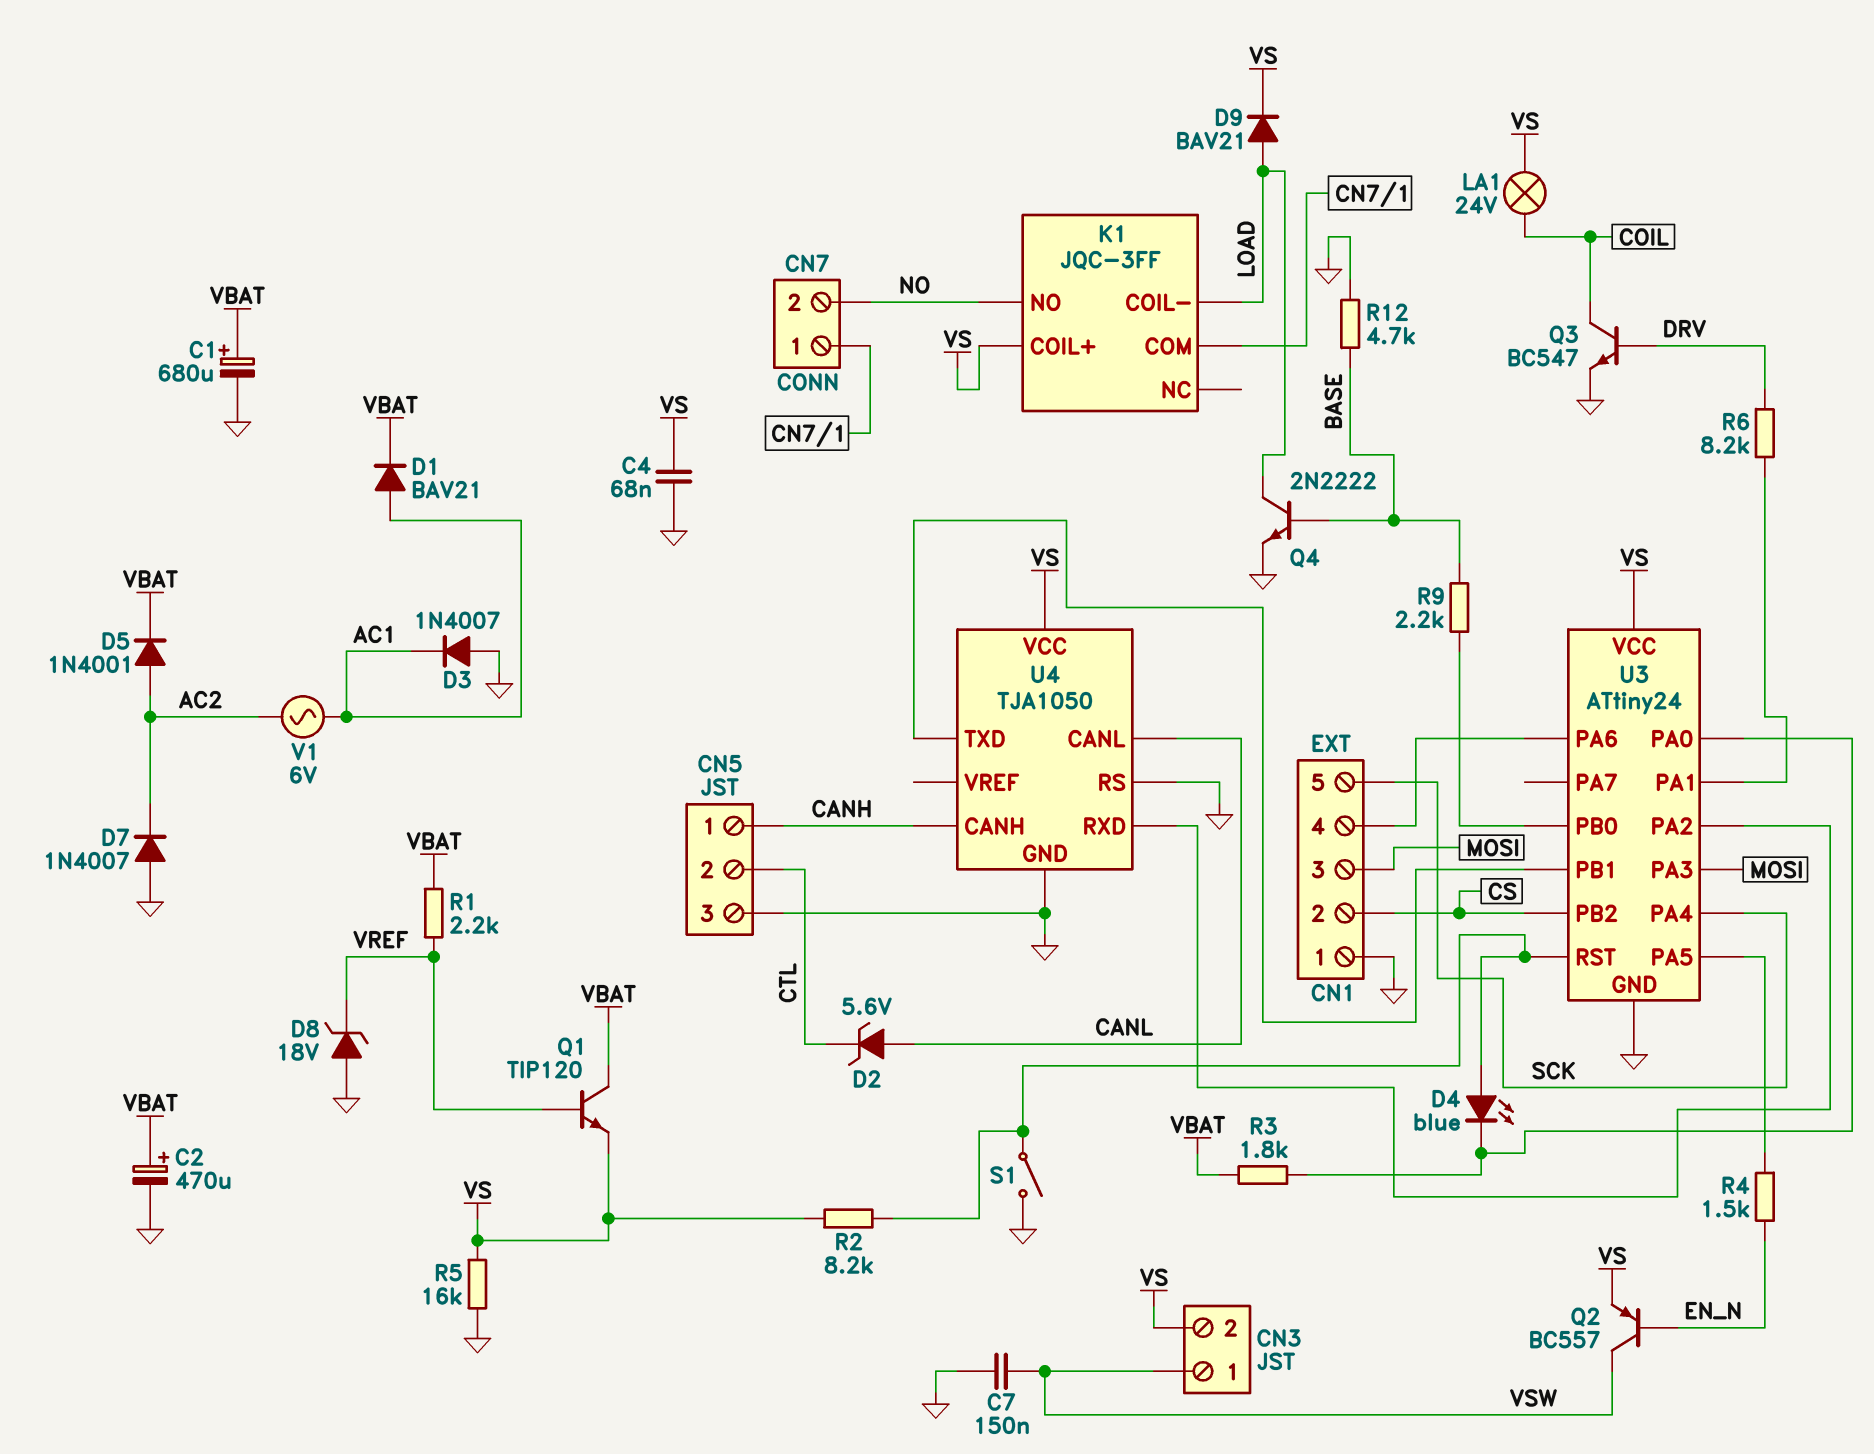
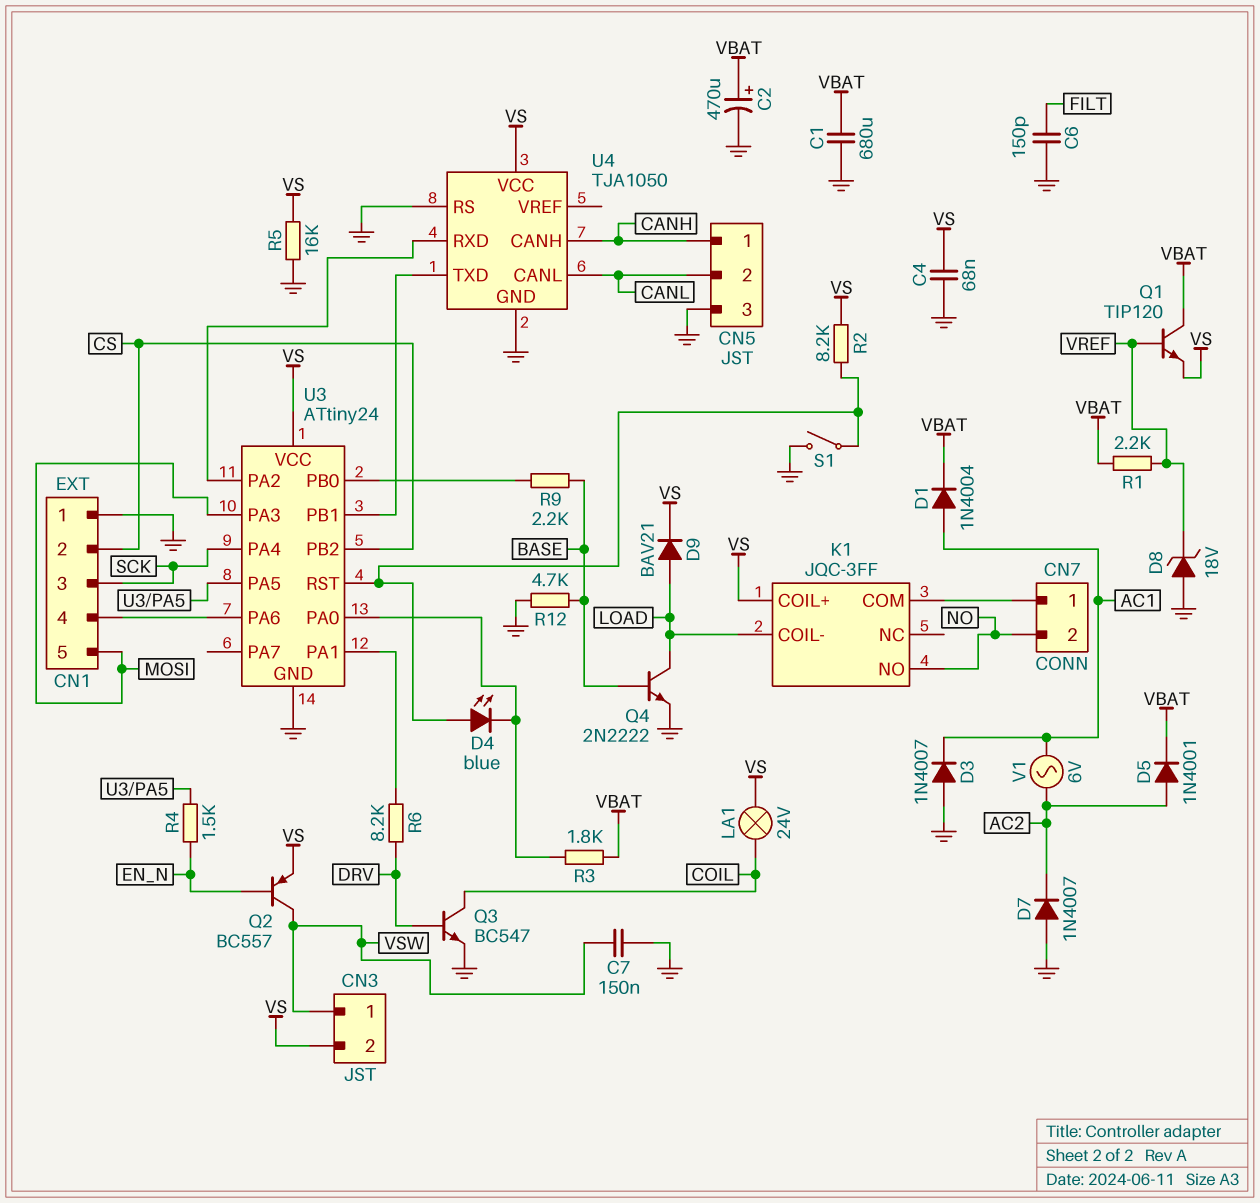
C1: 680uF (plus VBAT, minus GND) -> 680uF (GND, VBAT)
C6: none -> 150pF (FILT, GND)
CN1 pin 3: MOSI -> SCK
CN1 pin 5: SCK -> MOSI
CN5 pin 2: CTL -> CANL
D1: diode BAV21 (A AC1, K VBAT) -> diode 1N4004 (A AC1, K VBAT)
D2: zener 5.6V (A CANL, K CTL) -> none

